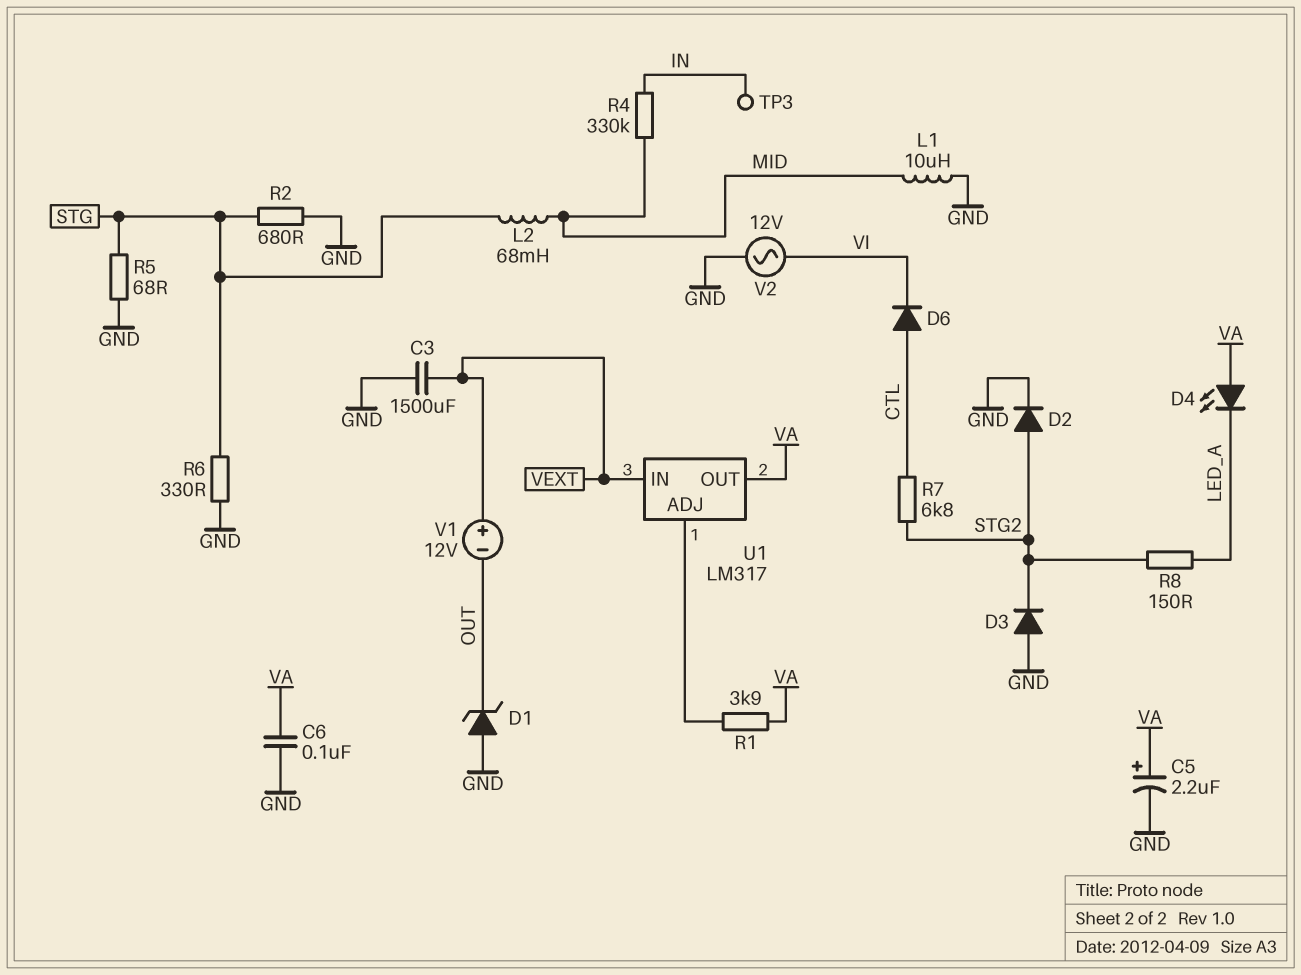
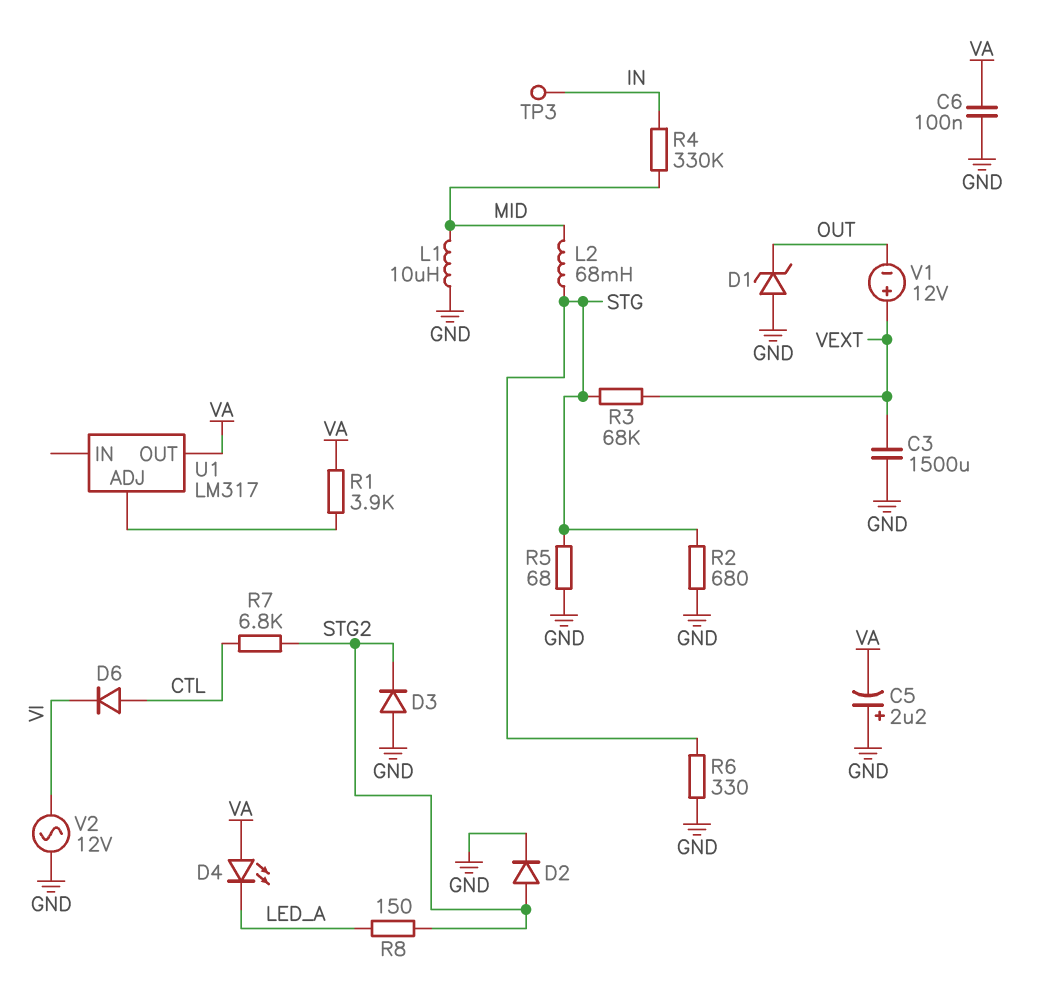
C5: 2.2uF (plus VA, minus GND) -> 2.2uF (plus GND, minus VA)
R3: none -> 68k (STG, VEXT)
U1 pin IN: VEXT -> none

